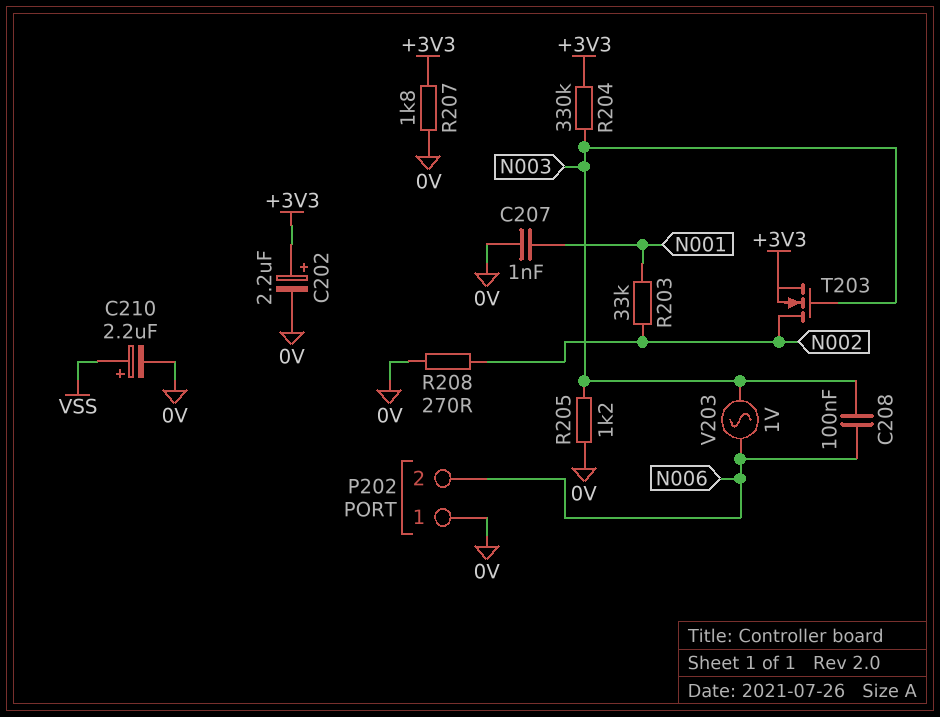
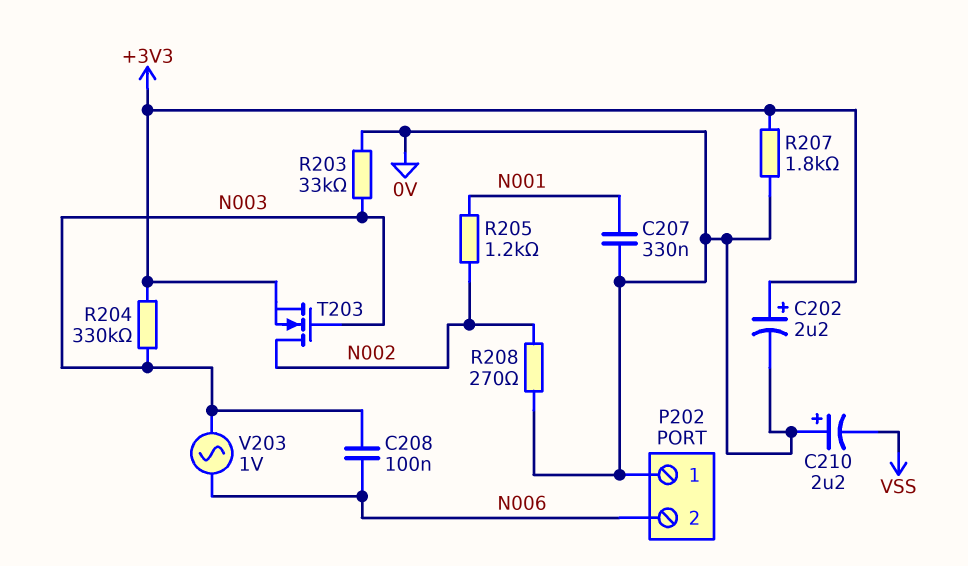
C207: 1nF (0V, N001) -> 330nF (0V, N001)
C210: 2.2uF (plus VSS, minus 0V) -> 2.2uF (plus 0V, minus VSS)
R203: 33k (N001, N002) -> 33k (0V, N003)
R205: 1.2k (0V, N003) -> 1.2k (N001, N002)

